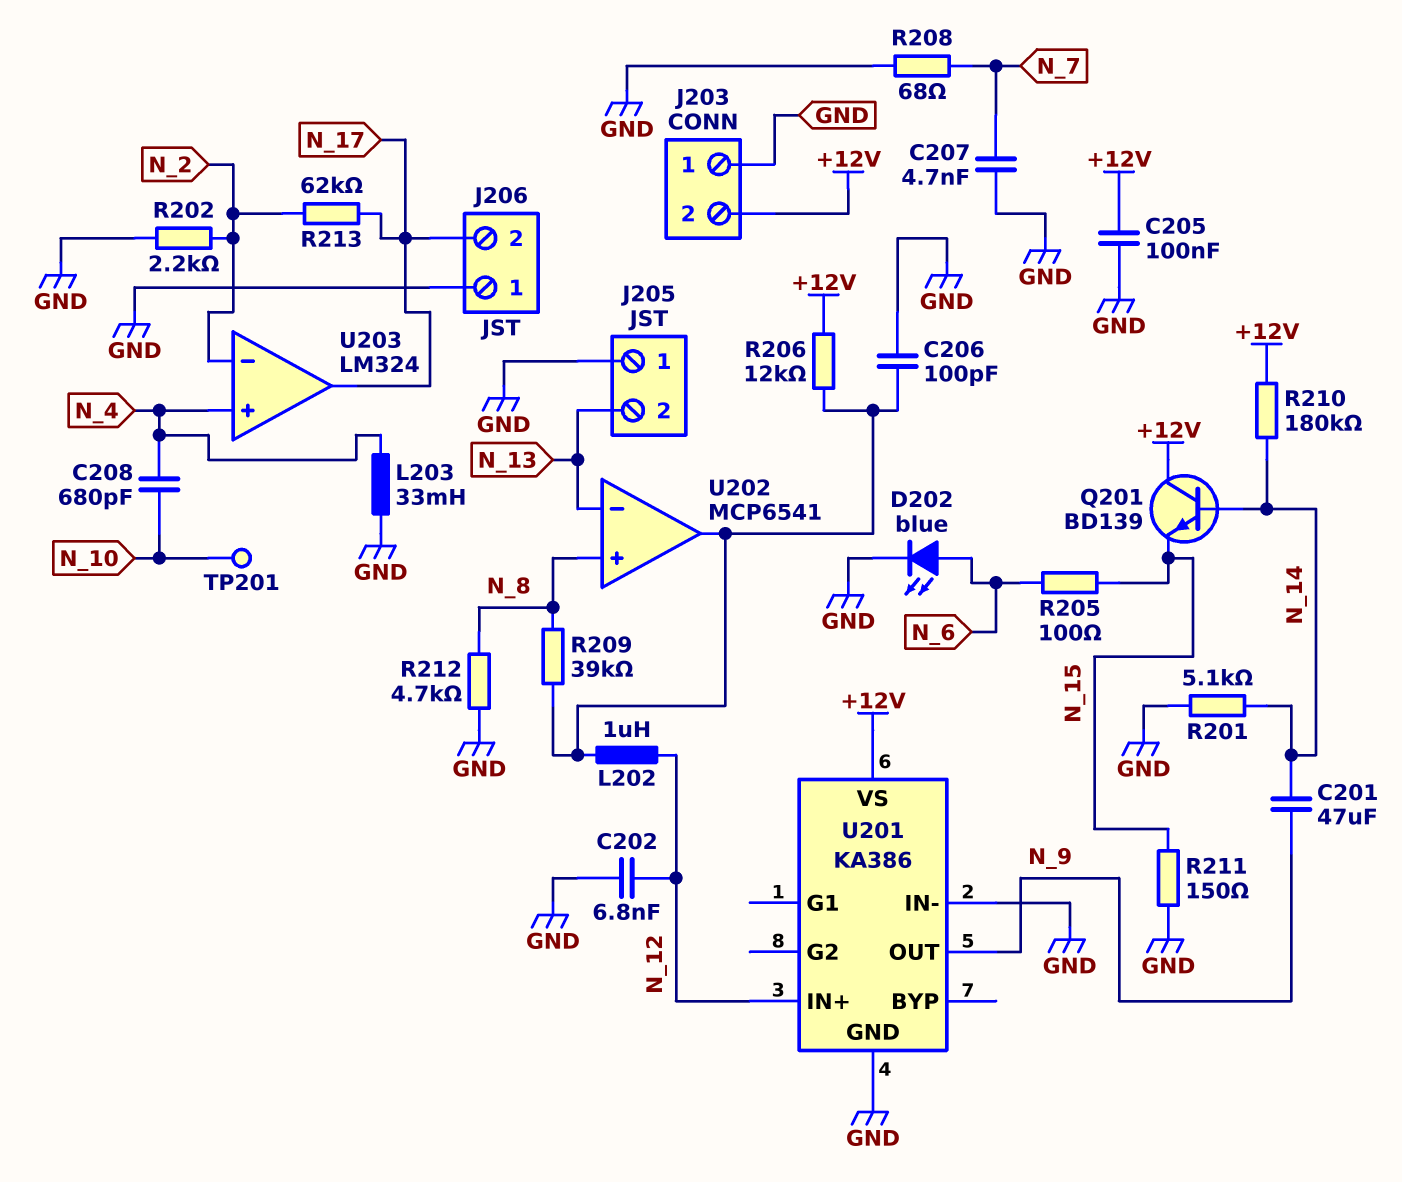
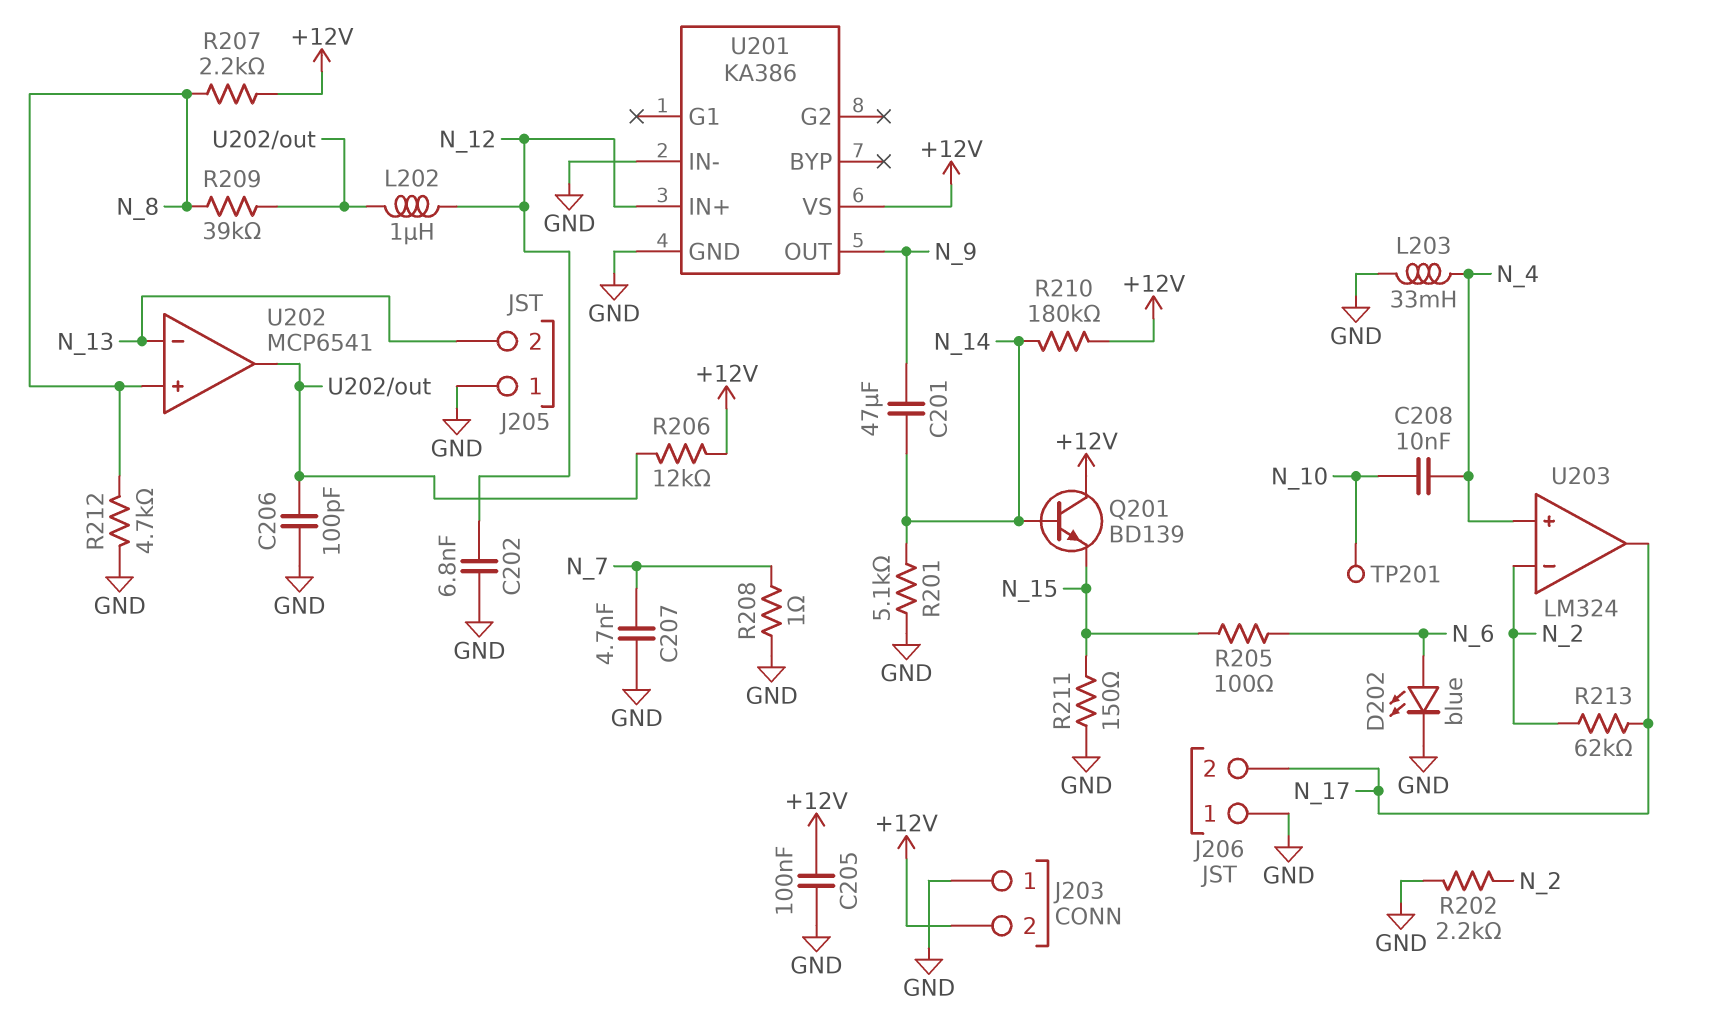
C208: 680pF (N_4, N_10) -> 10nF (N_4, N_10)
R207: none -> 2.2k (+12V, N_8)
R208: 68 (GND, N_7) -> 1 (GND, N_7)

